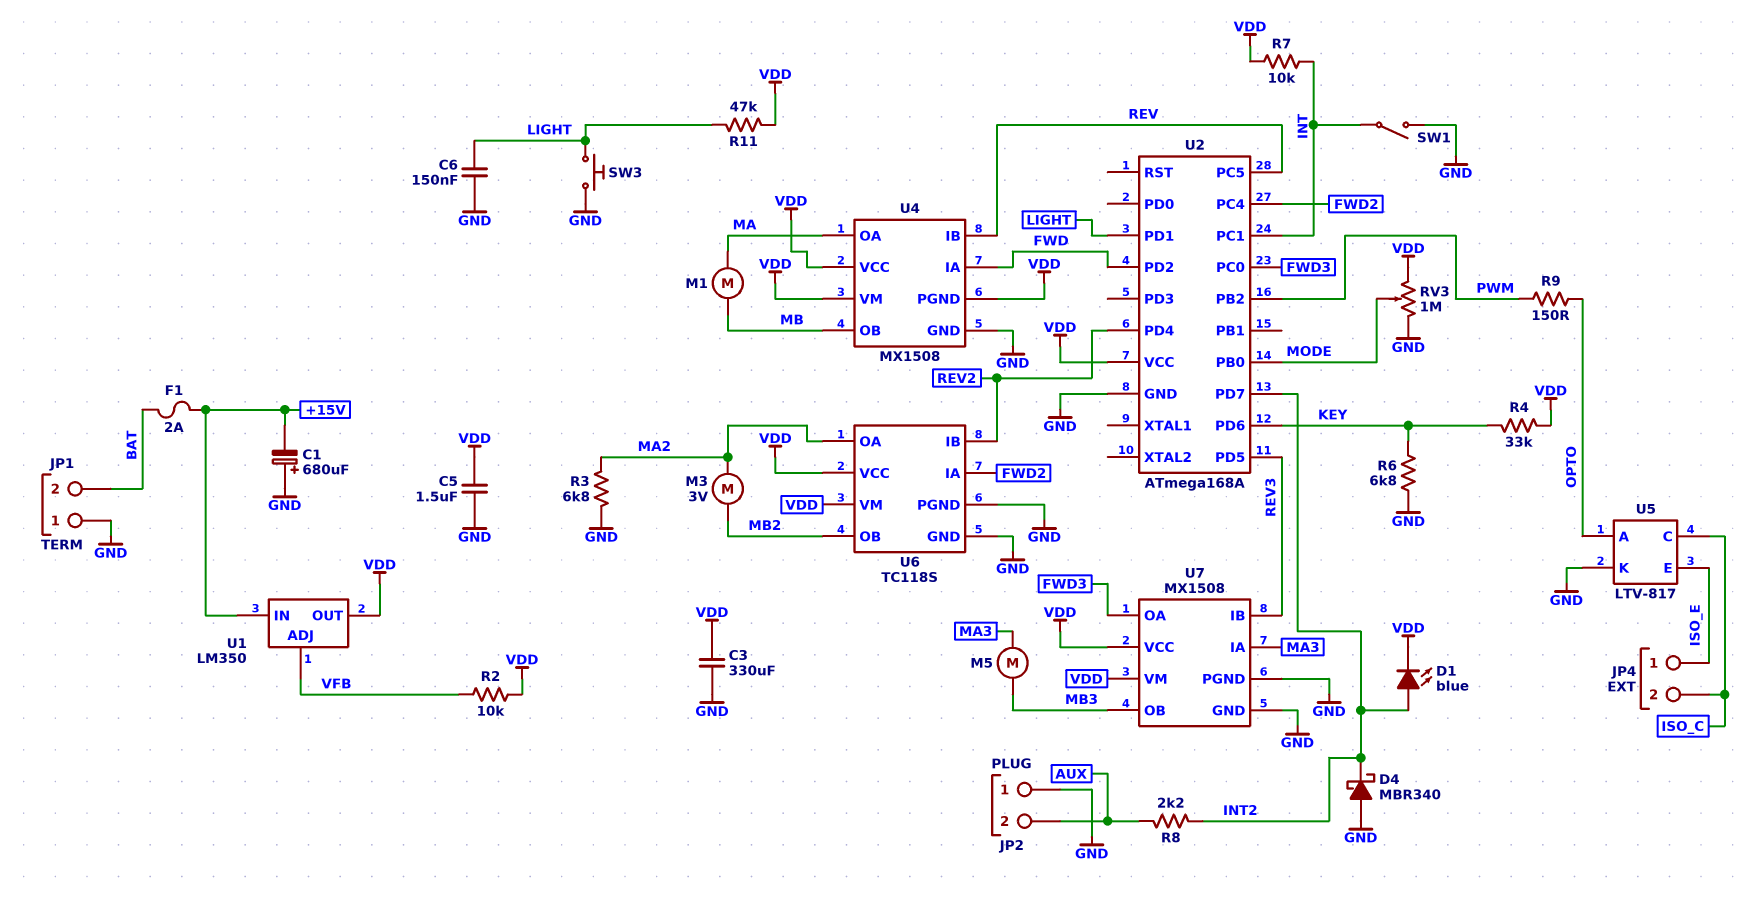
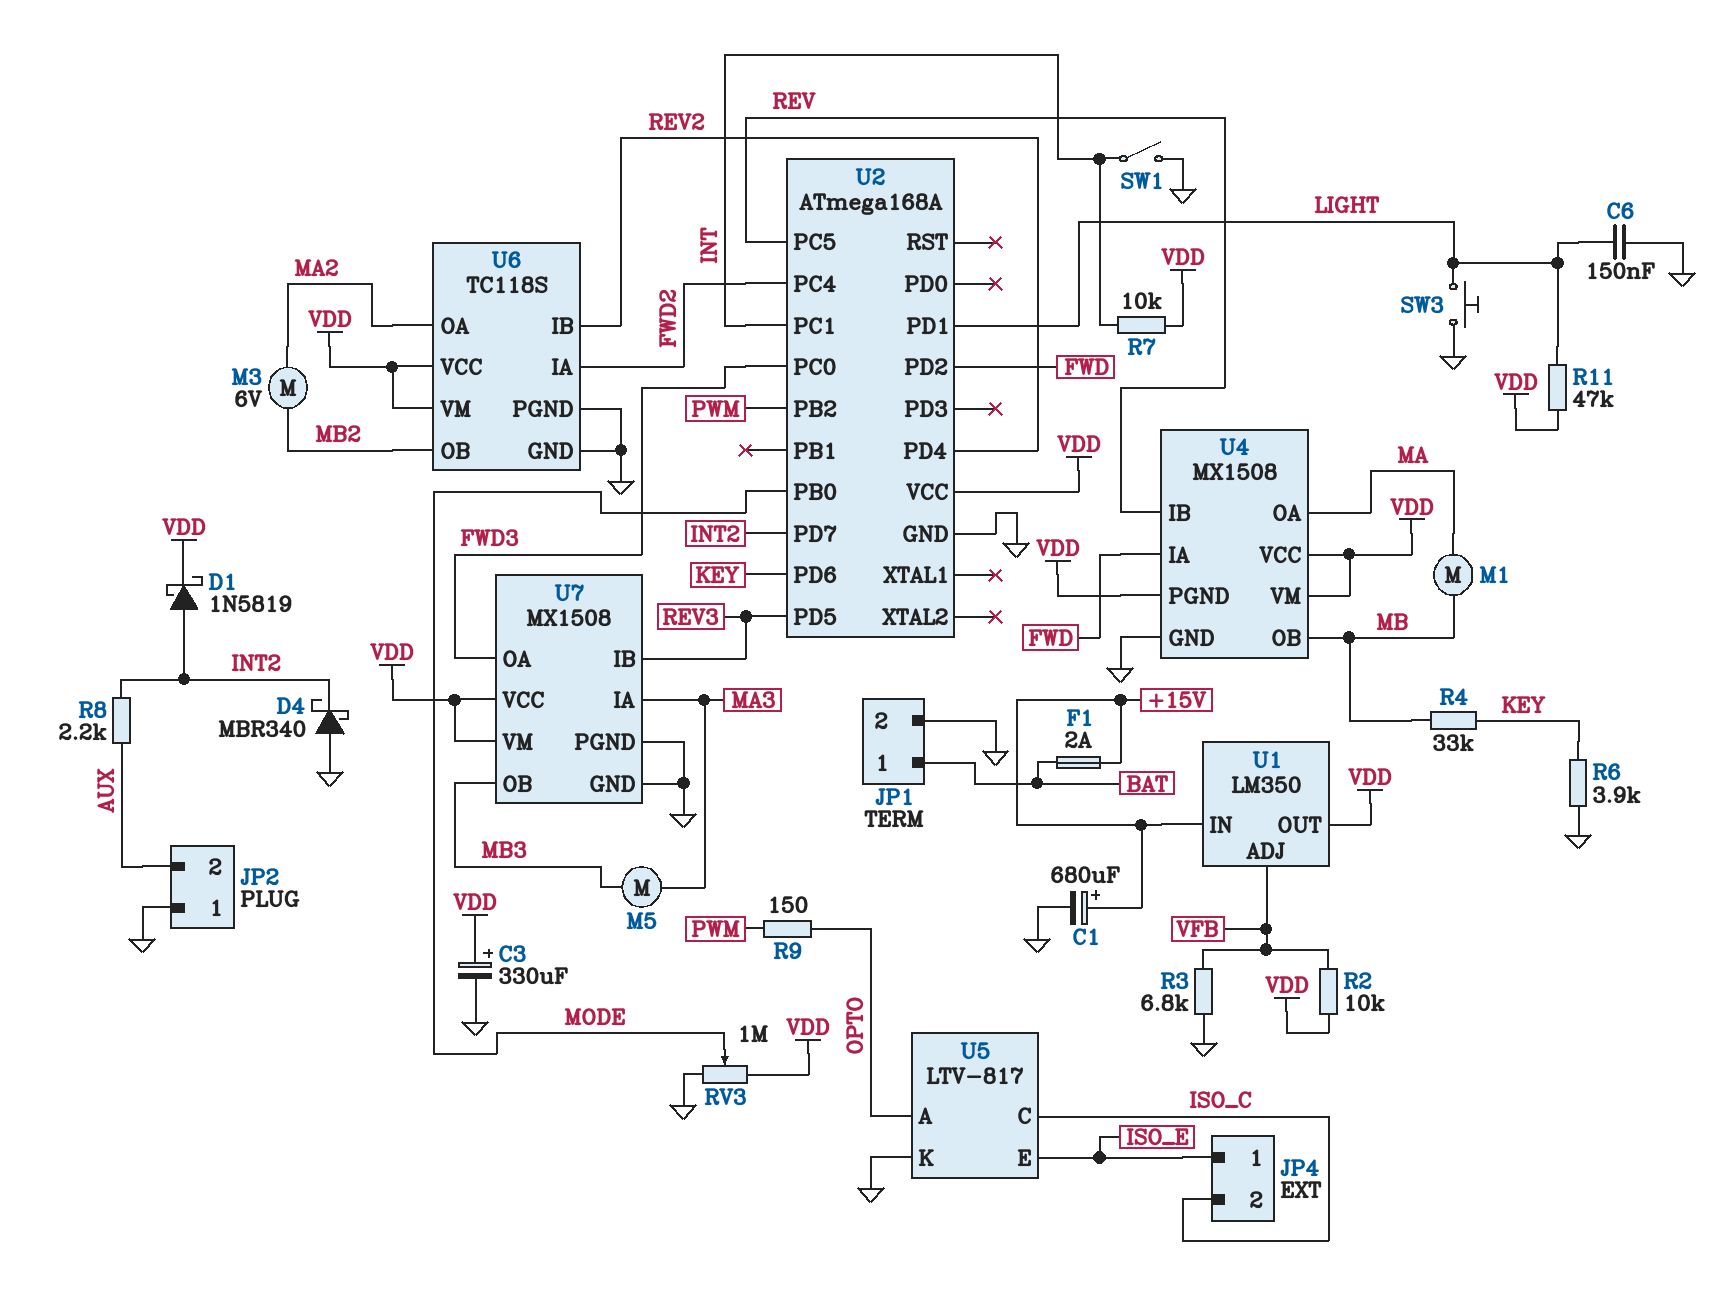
C1: 680uF (plus GND, minus +15V) -> 680uF (plus +15V, minus GND)
C3: 330uF (GND, VDD) -> 330uF (plus VDD, minus GND)
C5: 1.5uF (GND, VDD) -> none
D1: LED blue (A INT2, K VDD) -> schottky 1N5819 (A INT2, K VDD)
JP1 pin 1: GND -> BAT
JP1 pin 2: BAT -> GND
M3: motor 3V (MA2, MB2) -> motor 6V (MA2, MB2)
R3: 6.8k (GND, MA2) -> 6.8k (GND, VFB)
R4: 33k (KEY, VDD) -> 33k (KEY, MB)
R6: 6.8k (GND, KEY) -> 3.9k (GND, KEY)

